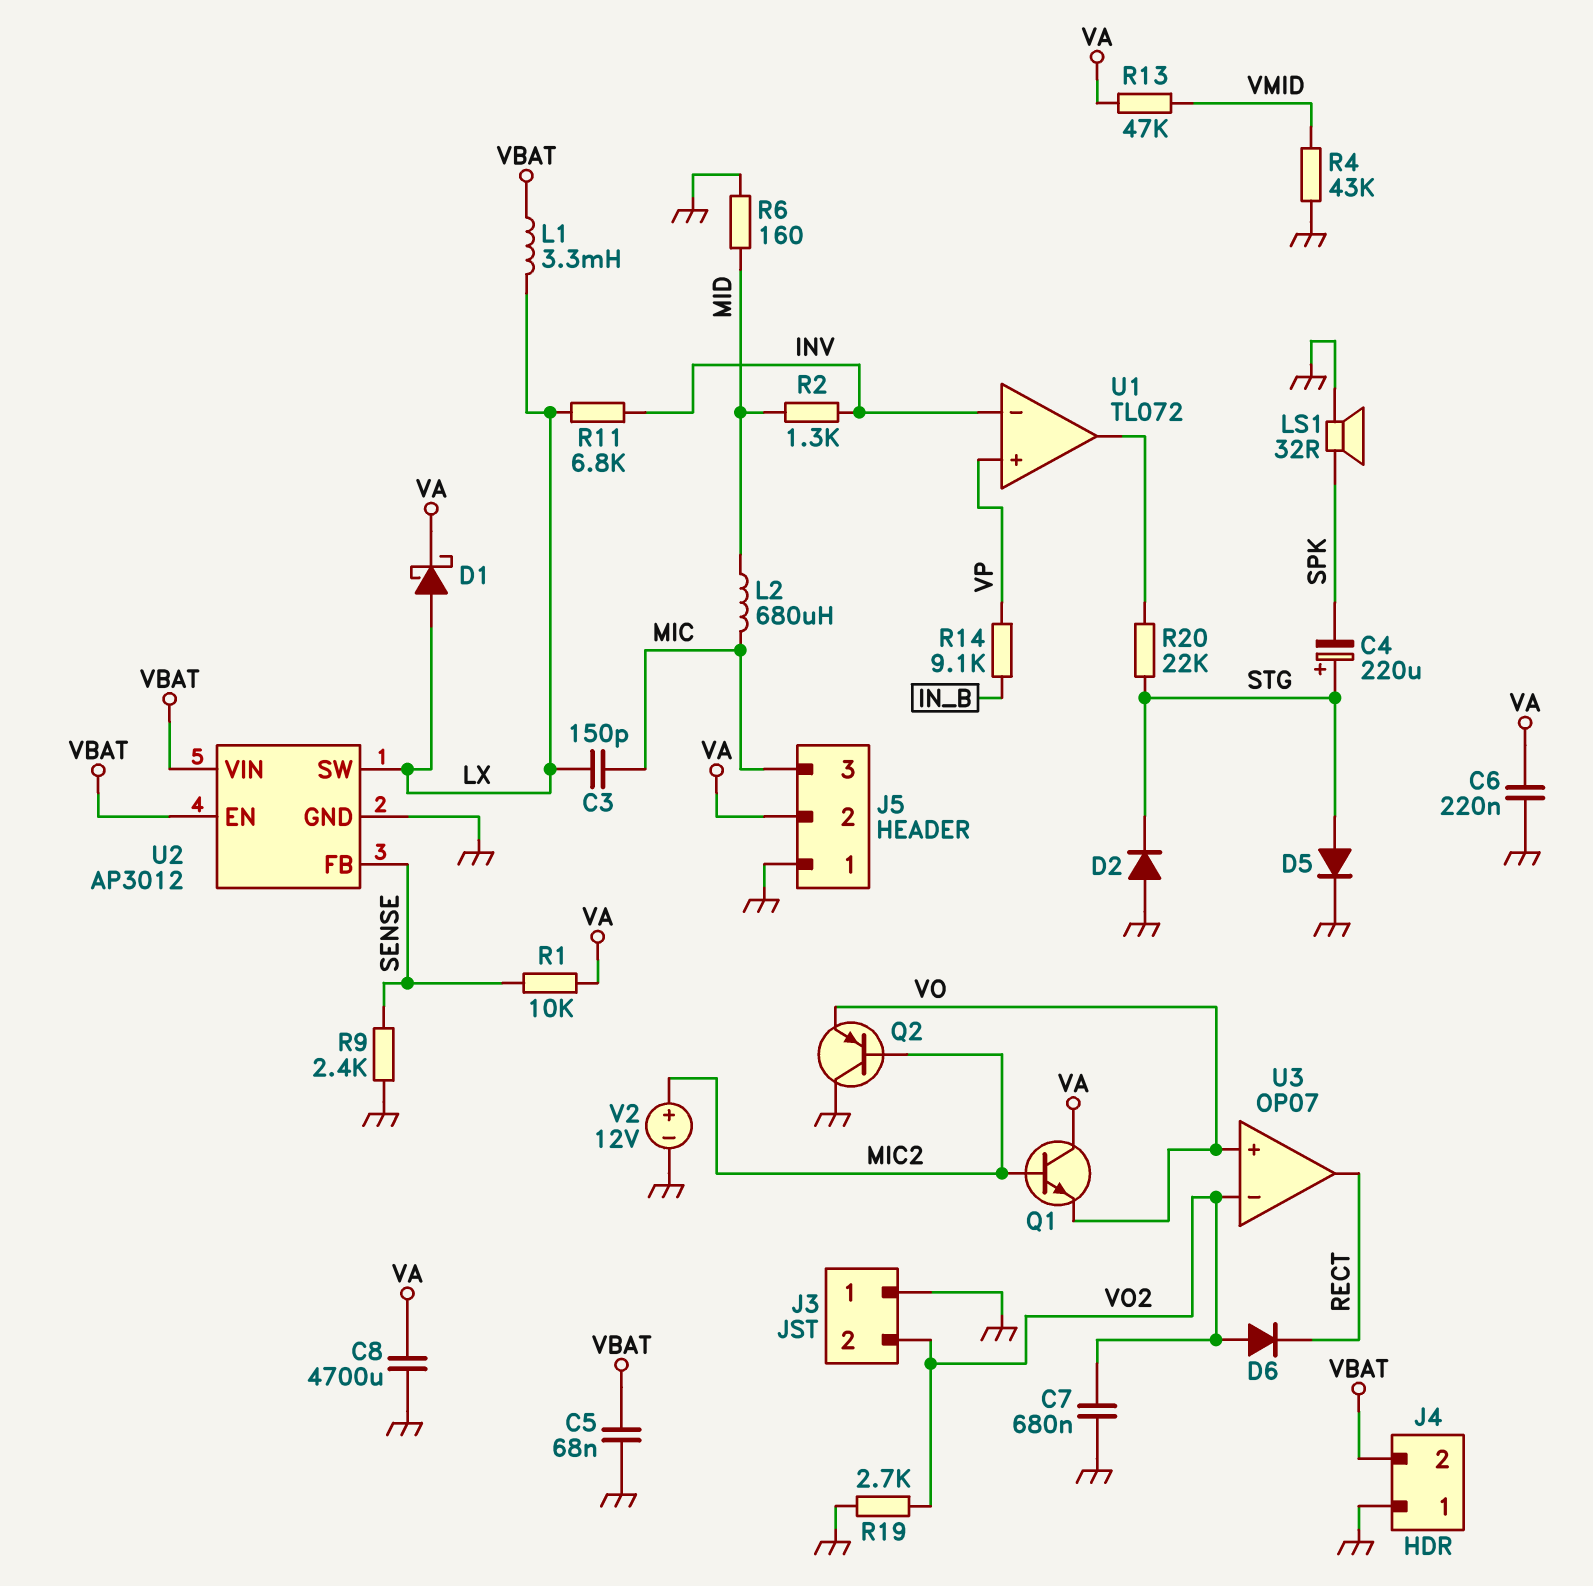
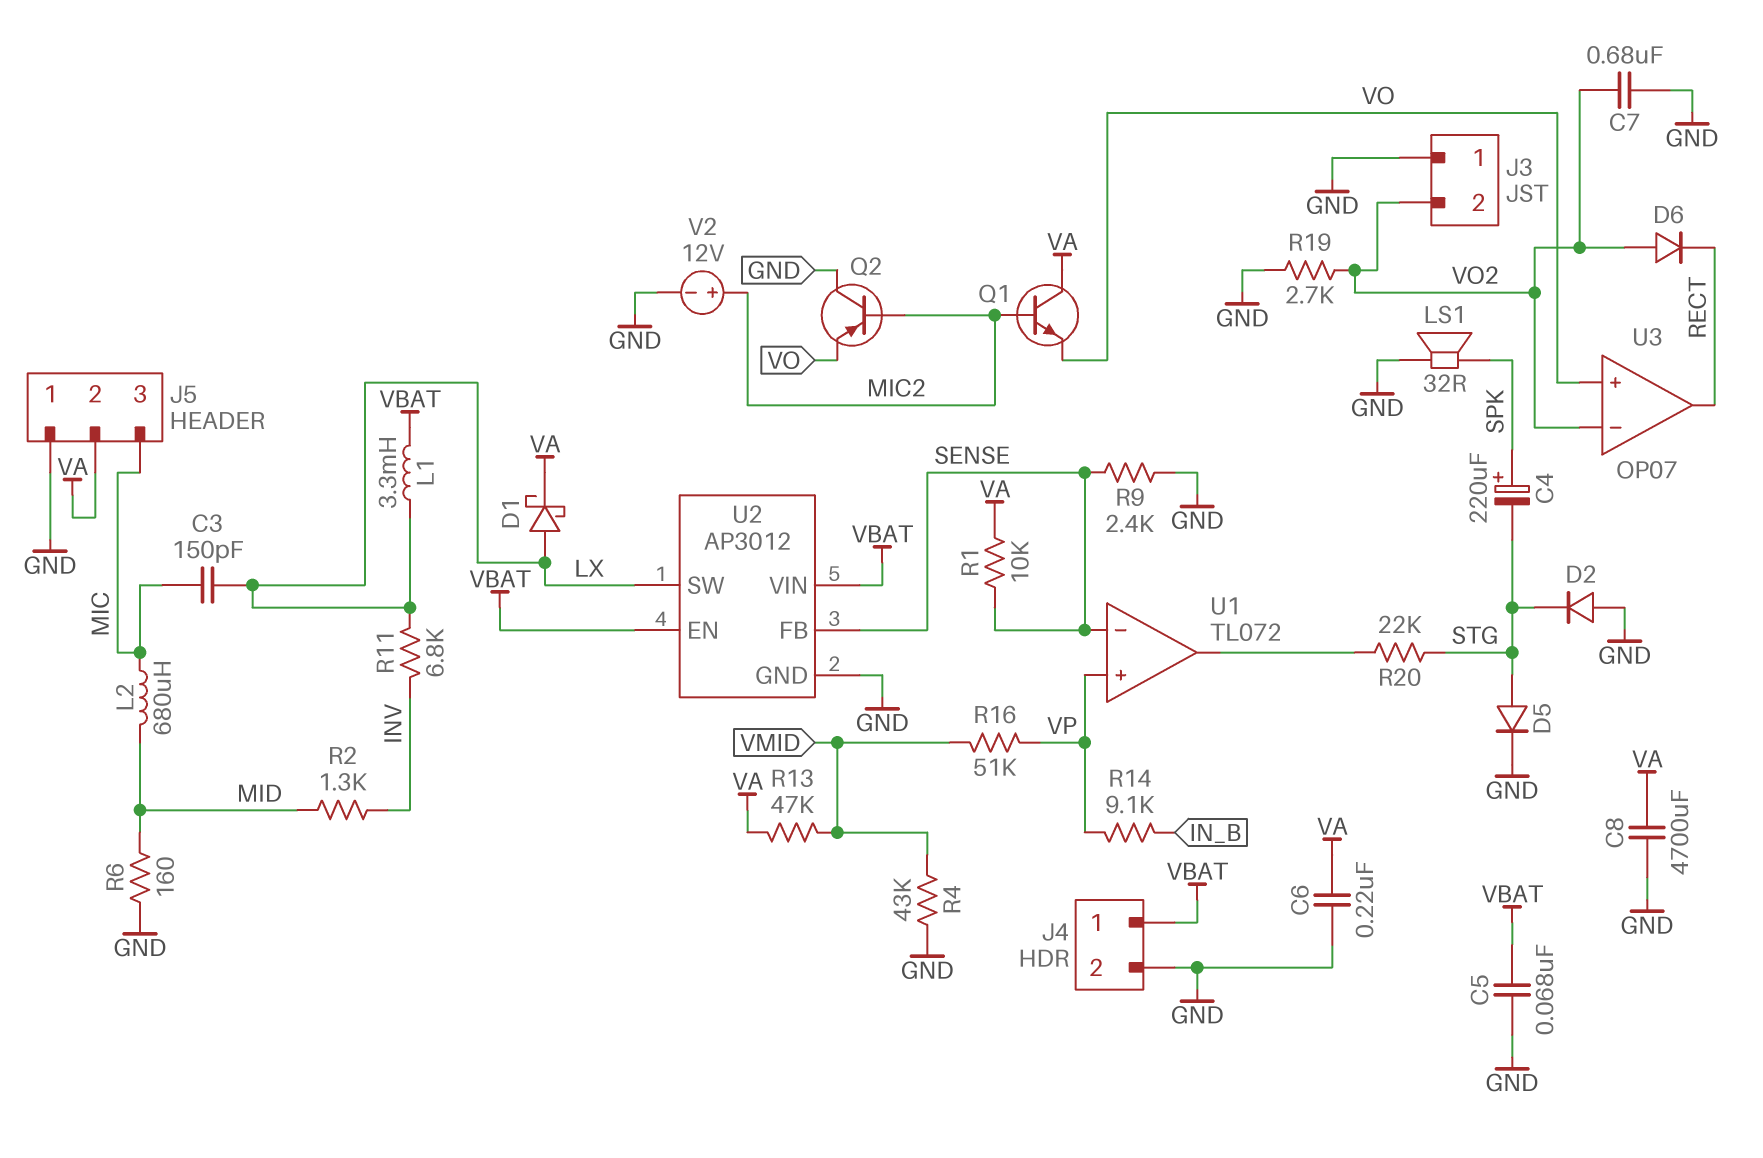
C4: 220uF (plus STG, minus SPK) -> 220uF (plus SPK, minus STG)
J4 pin 1: GND -> VBAT
J4 pin 2: VBAT -> GND
R16: none -> 51k (VMID, VP)
U1 pin in-: INV -> SENSE

